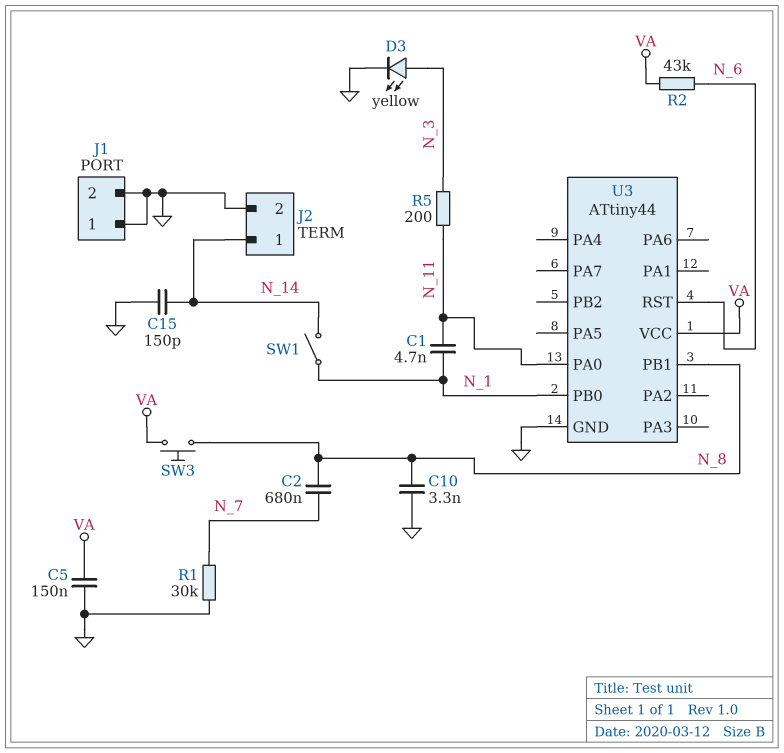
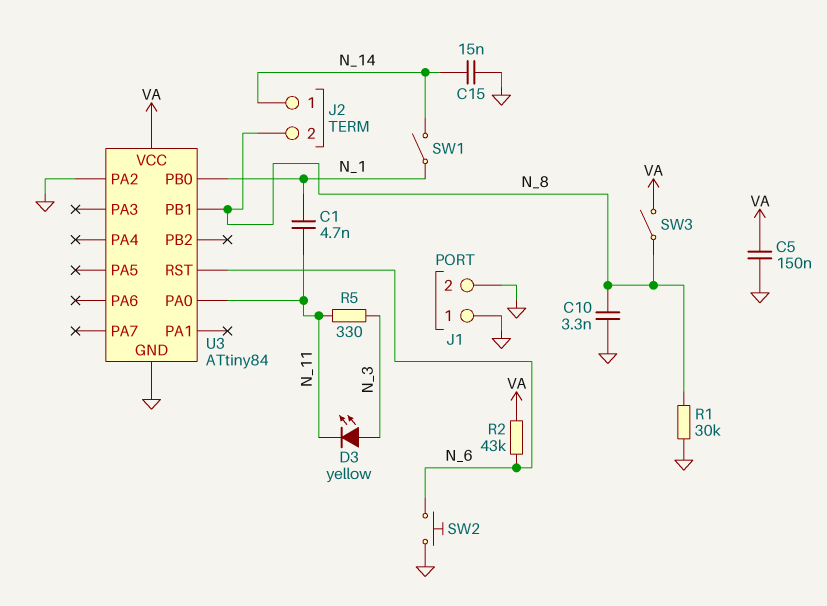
C2: 680nF (N_7, N_8) -> none
C15: 150pF (GND, N_14) -> 15nF (GND, N_14)
D3: LED yellow (A N_3, K GND) -> LED yellow (A N_3, K N_11)
J2 pin 2: GND -> N_8
R1: 30k (GND, N_7) -> 30k (GND, N_8)
R5: 200 (N_3, N_11) -> 330 (N_3, N_11)
SW2: none -> button (GND, N_6)
SW3: button (N_8, VA) -> switch (N_8, VA)
U3: ATtiny44 -> ATtiny84
U3 pin PA2: none -> GND

